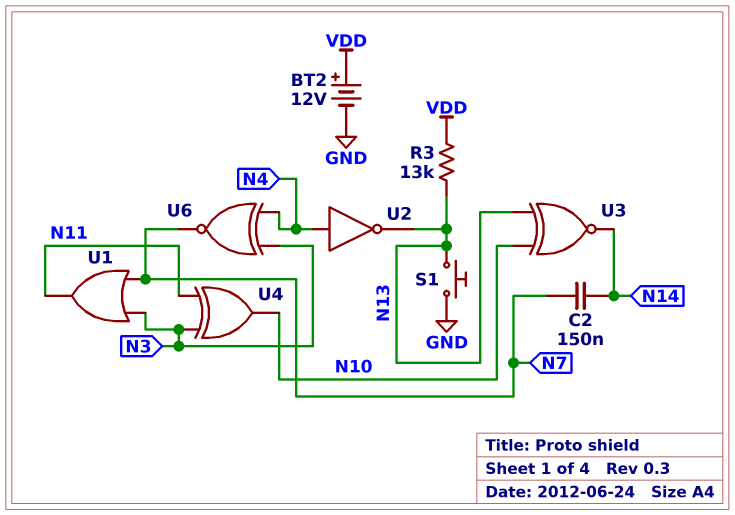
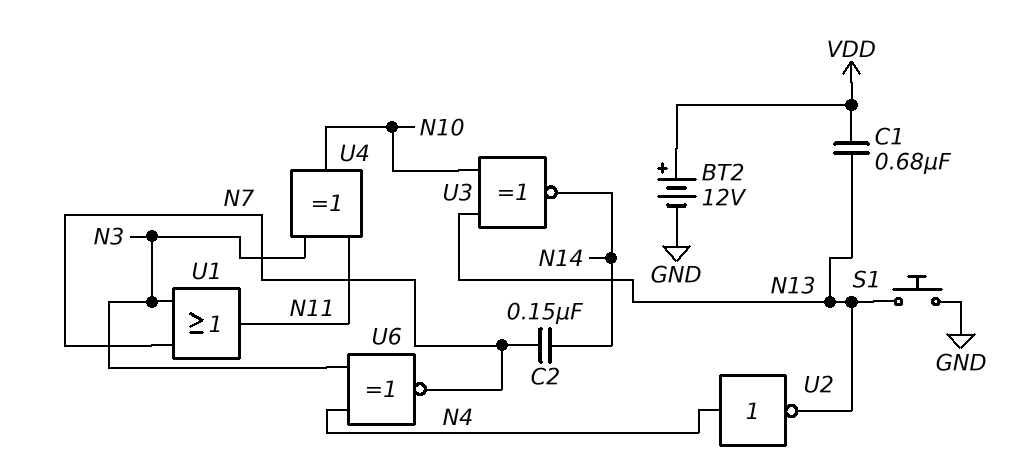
C1: none -> 680nF (N13, VDD)
R3: 13k (N13, VDD) -> none

